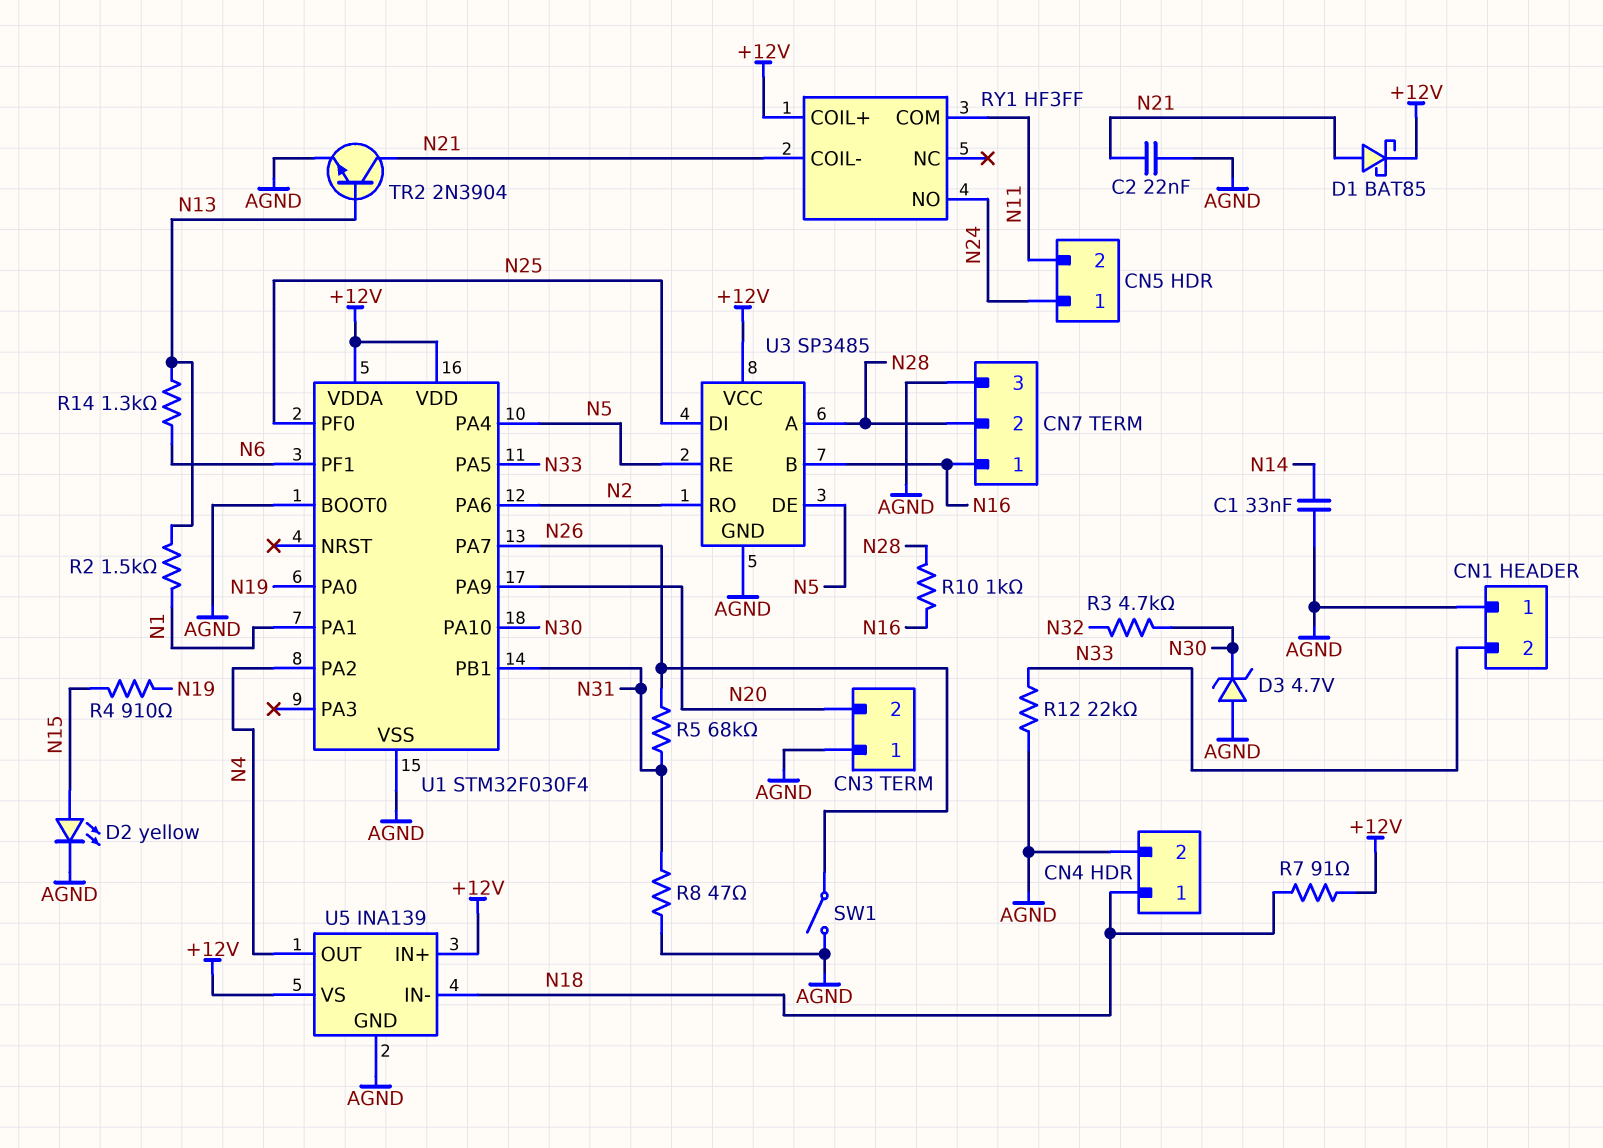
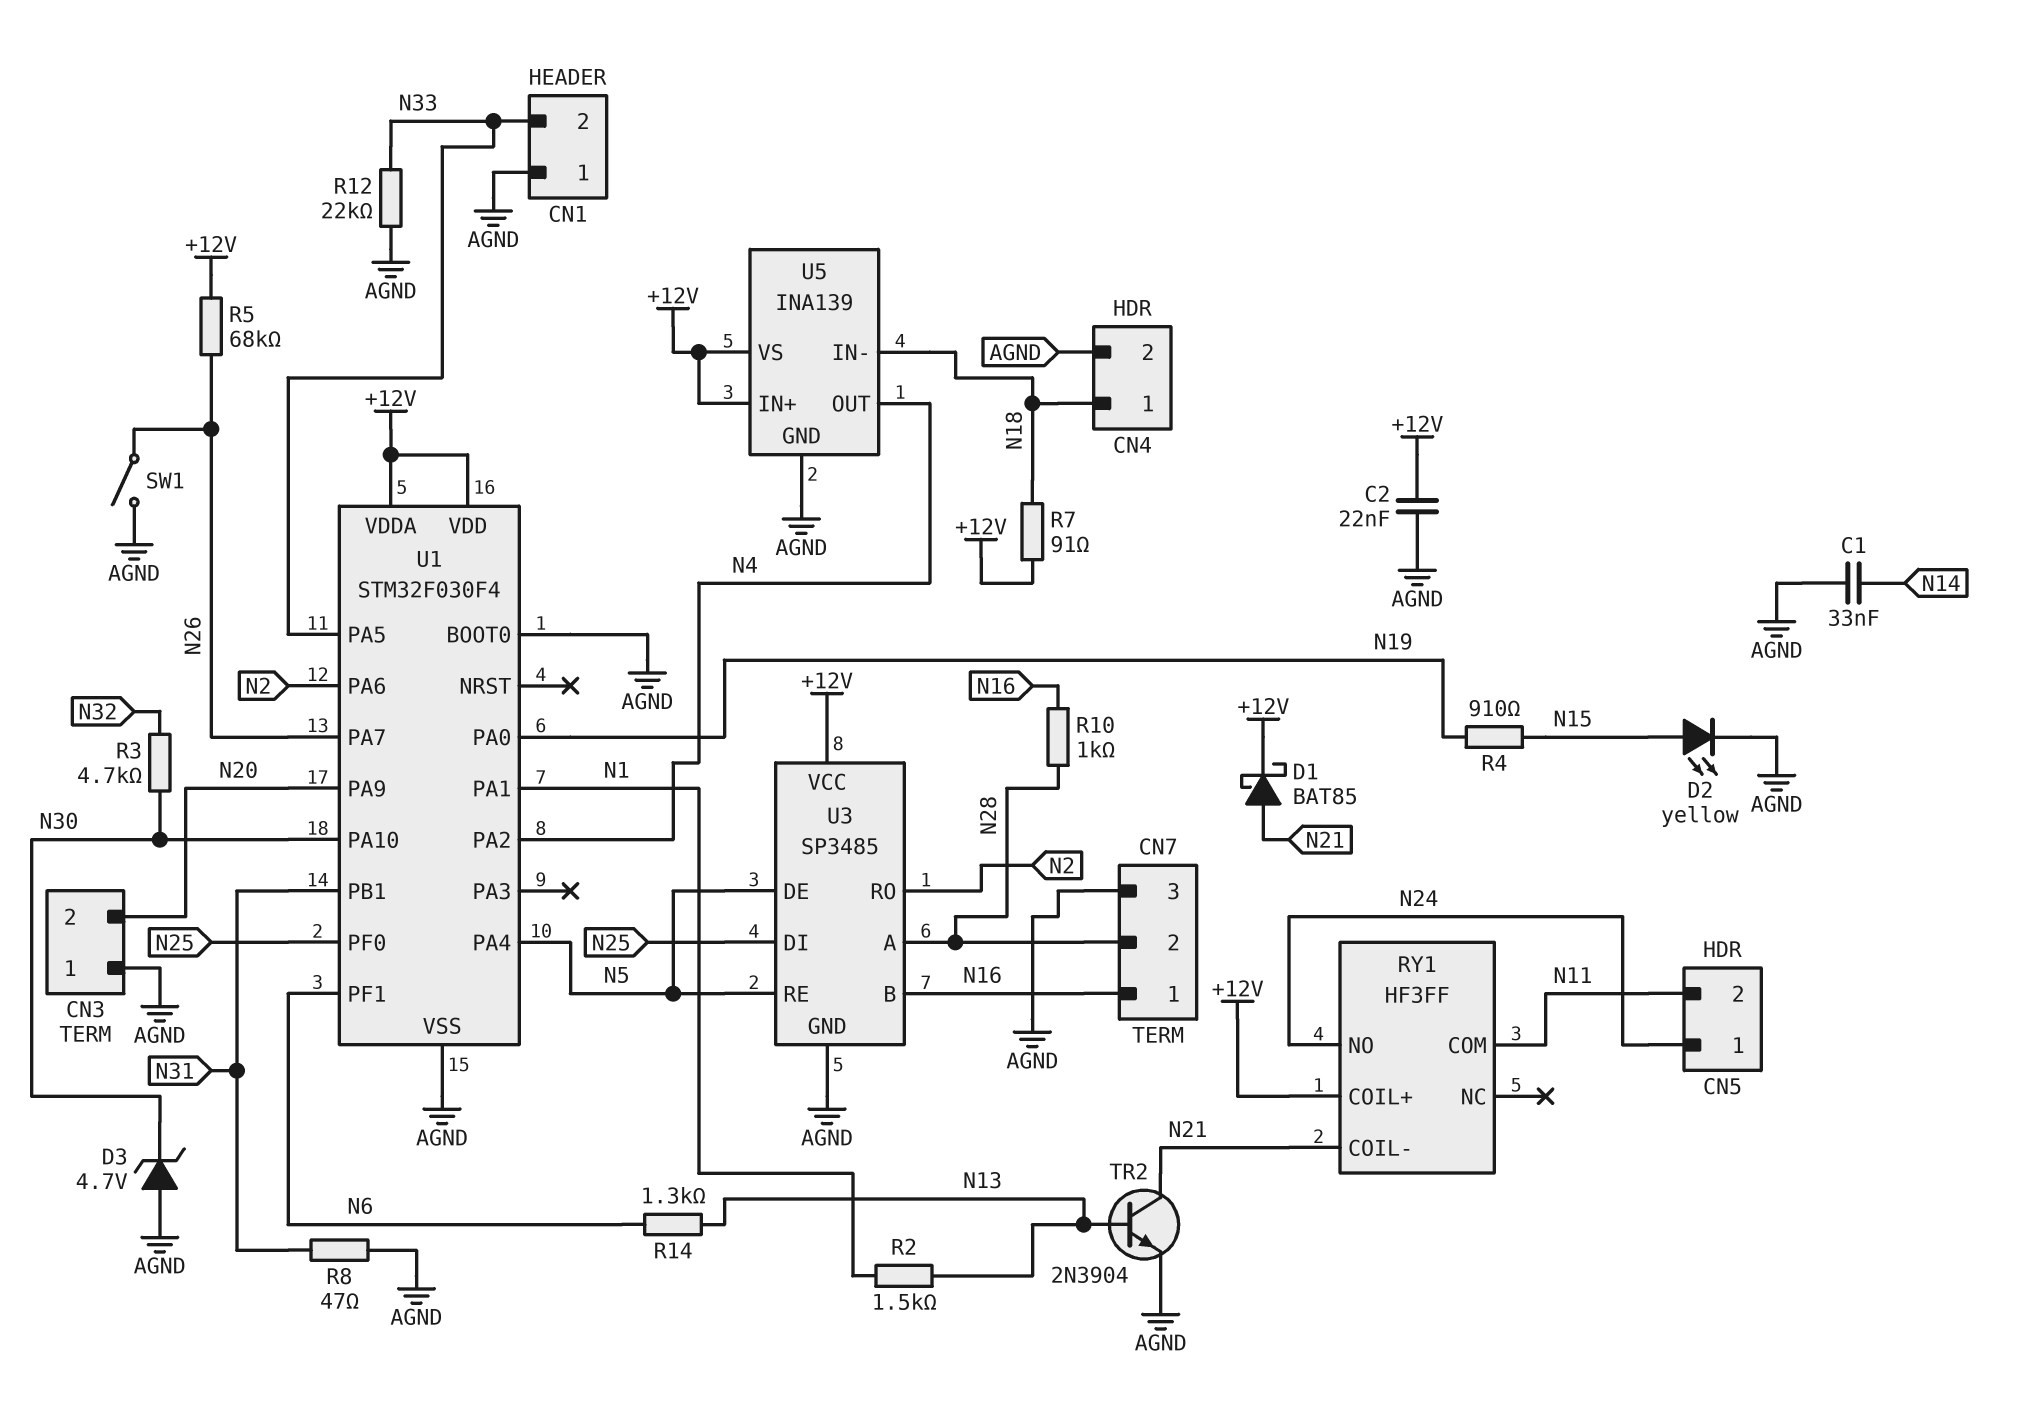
C2: 22nF (AGND, N21) -> 22nF (+12V, AGND)
R5: 68k (N26, N31) -> 68k (+12V, N26)

